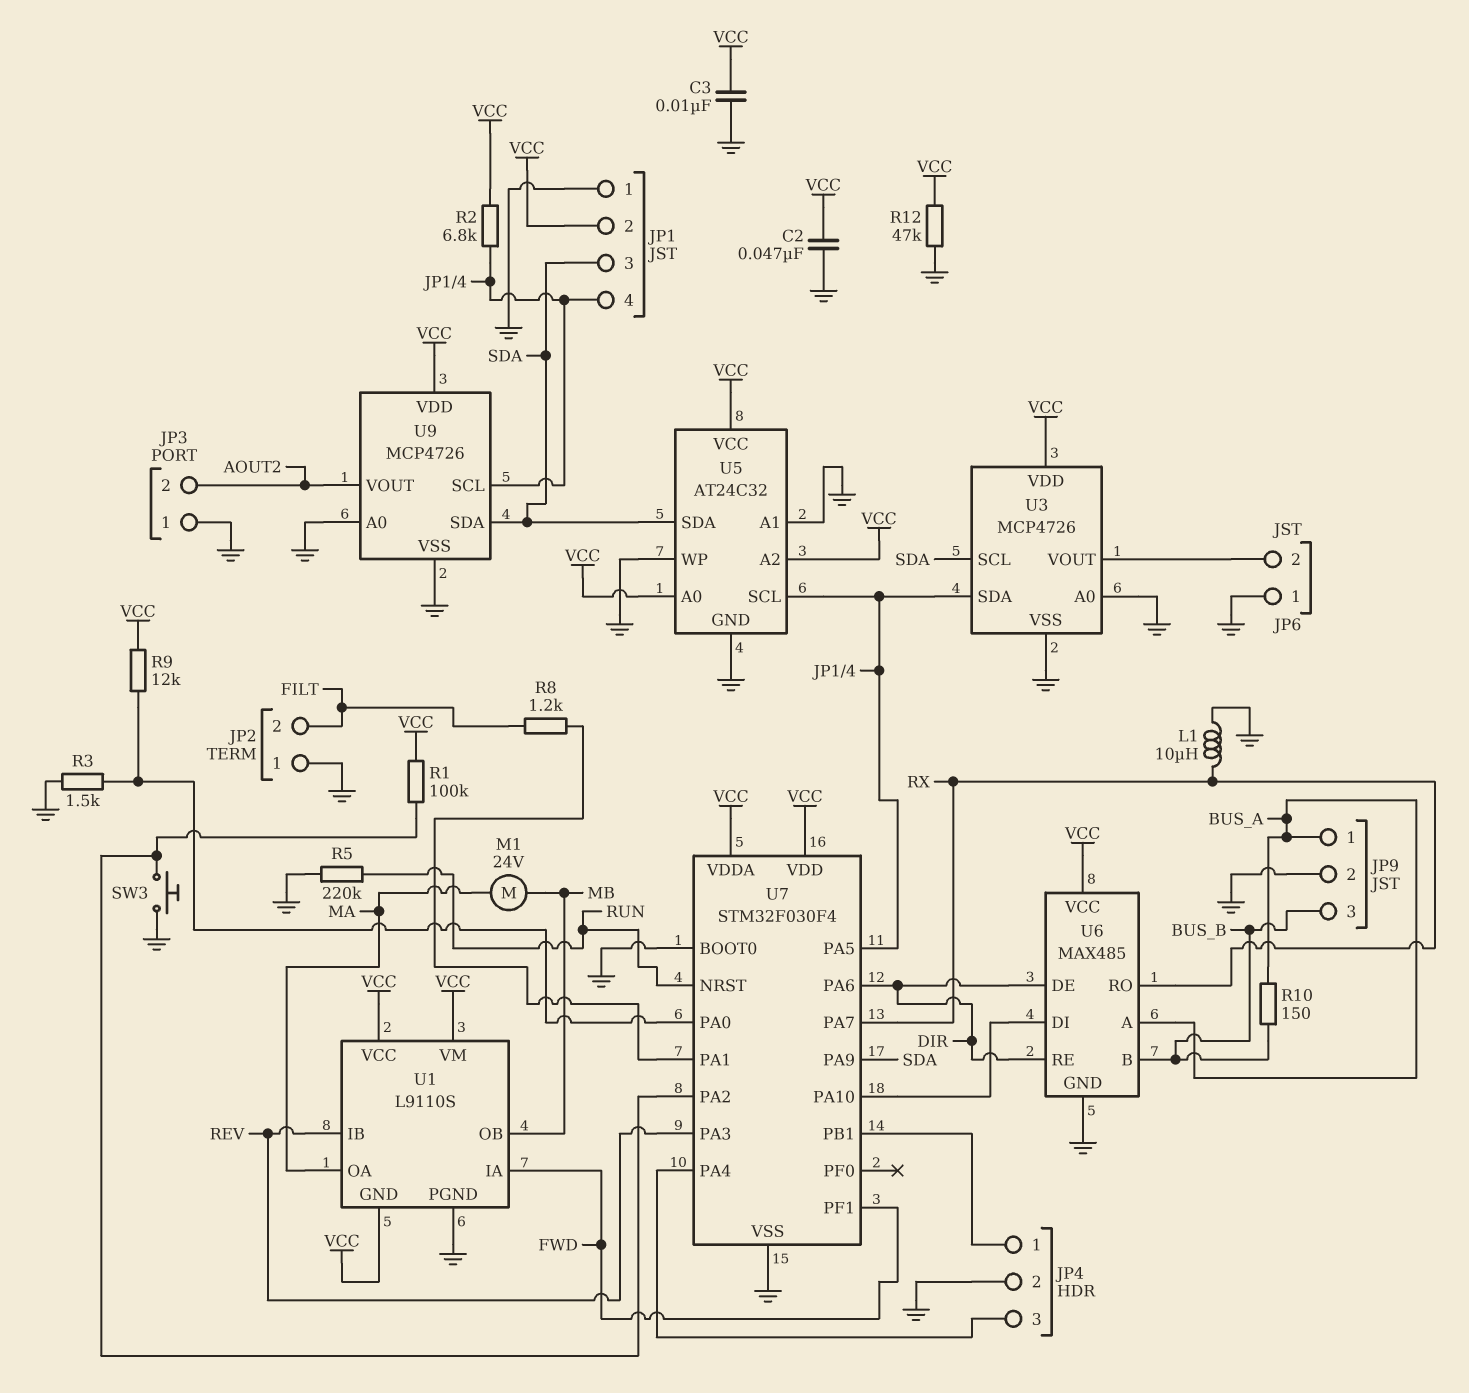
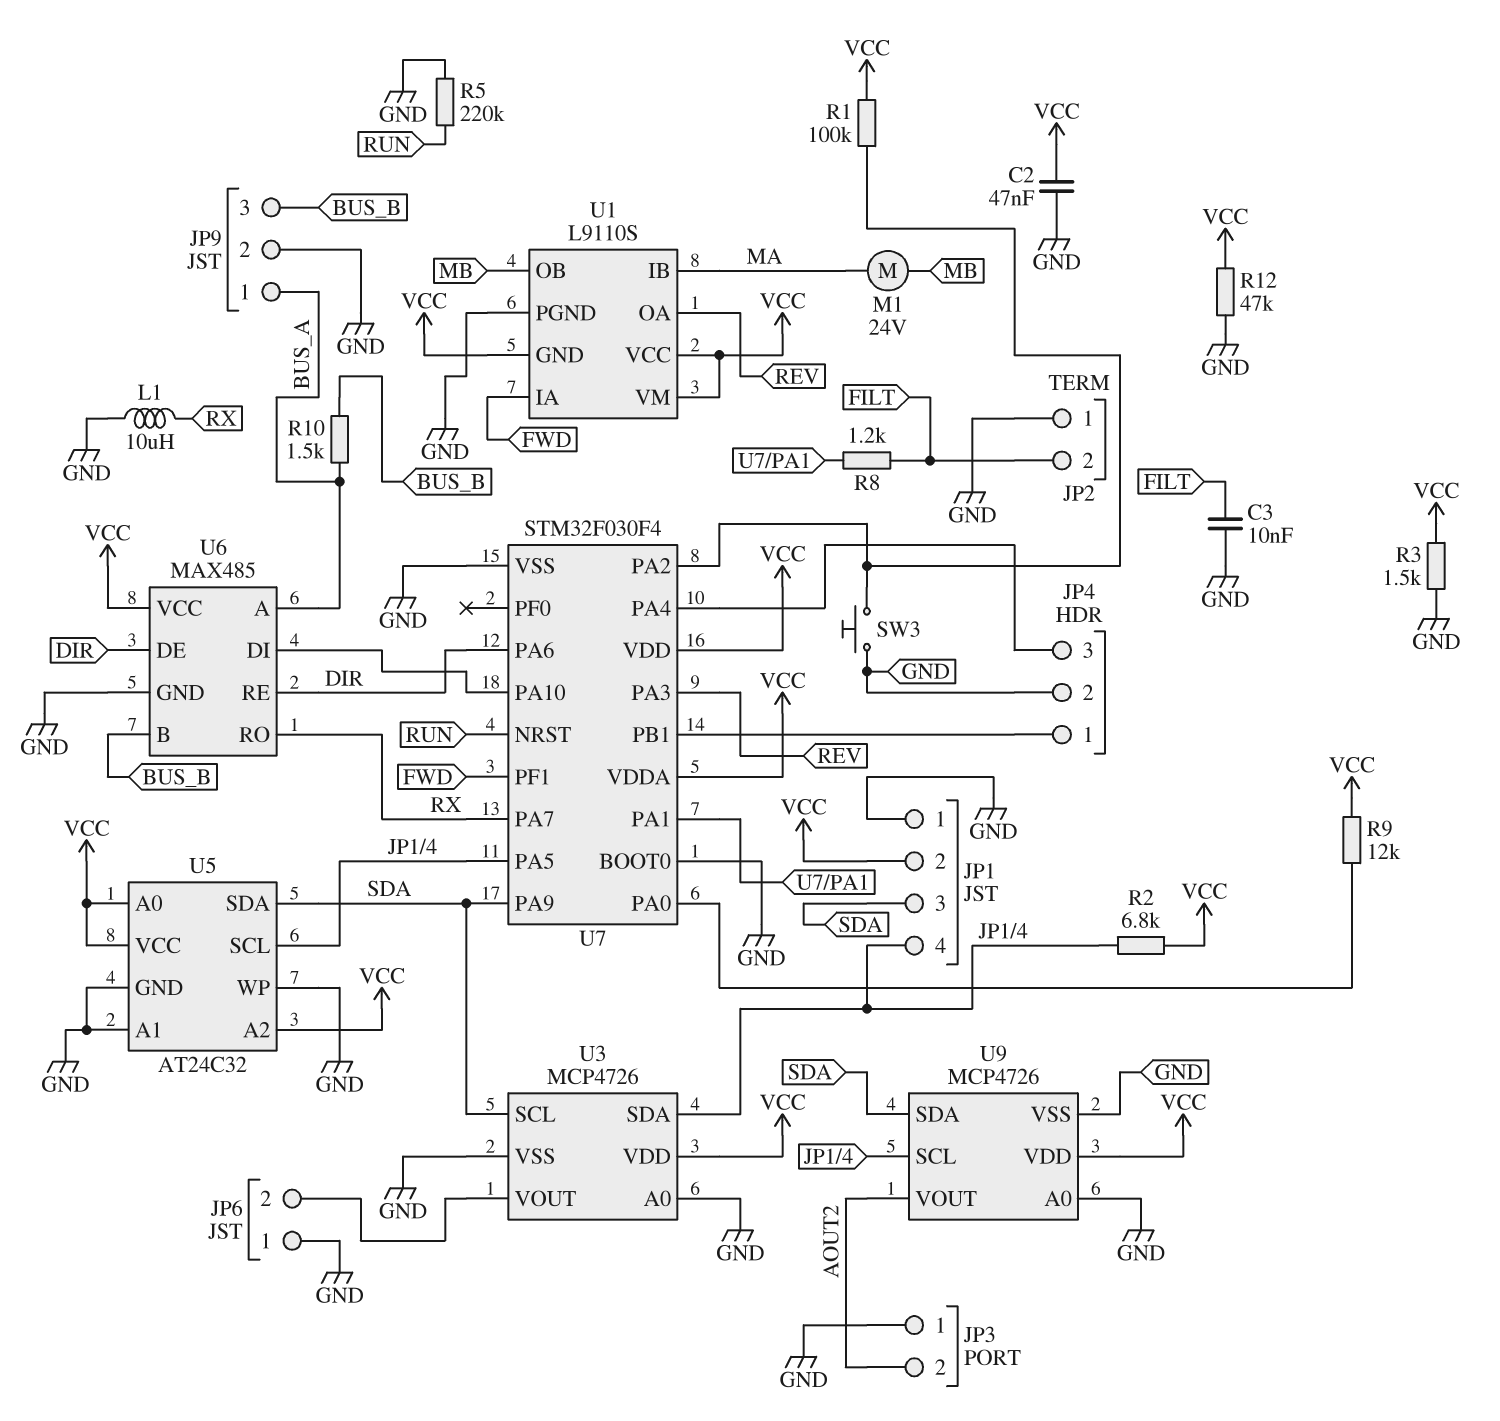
C3: 10nF (GND, VCC) -> 10nF (FILT, GND)
R3: 1.5k (GND, U7/PA0) -> 1.5k (GND, VCC)
R10: 150 (BUS_A, BUS_B) -> 1.5k (BUS_A, BUS_B)
U1 pin IB: REV -> MA
U1 pin OA: MA -> REV

